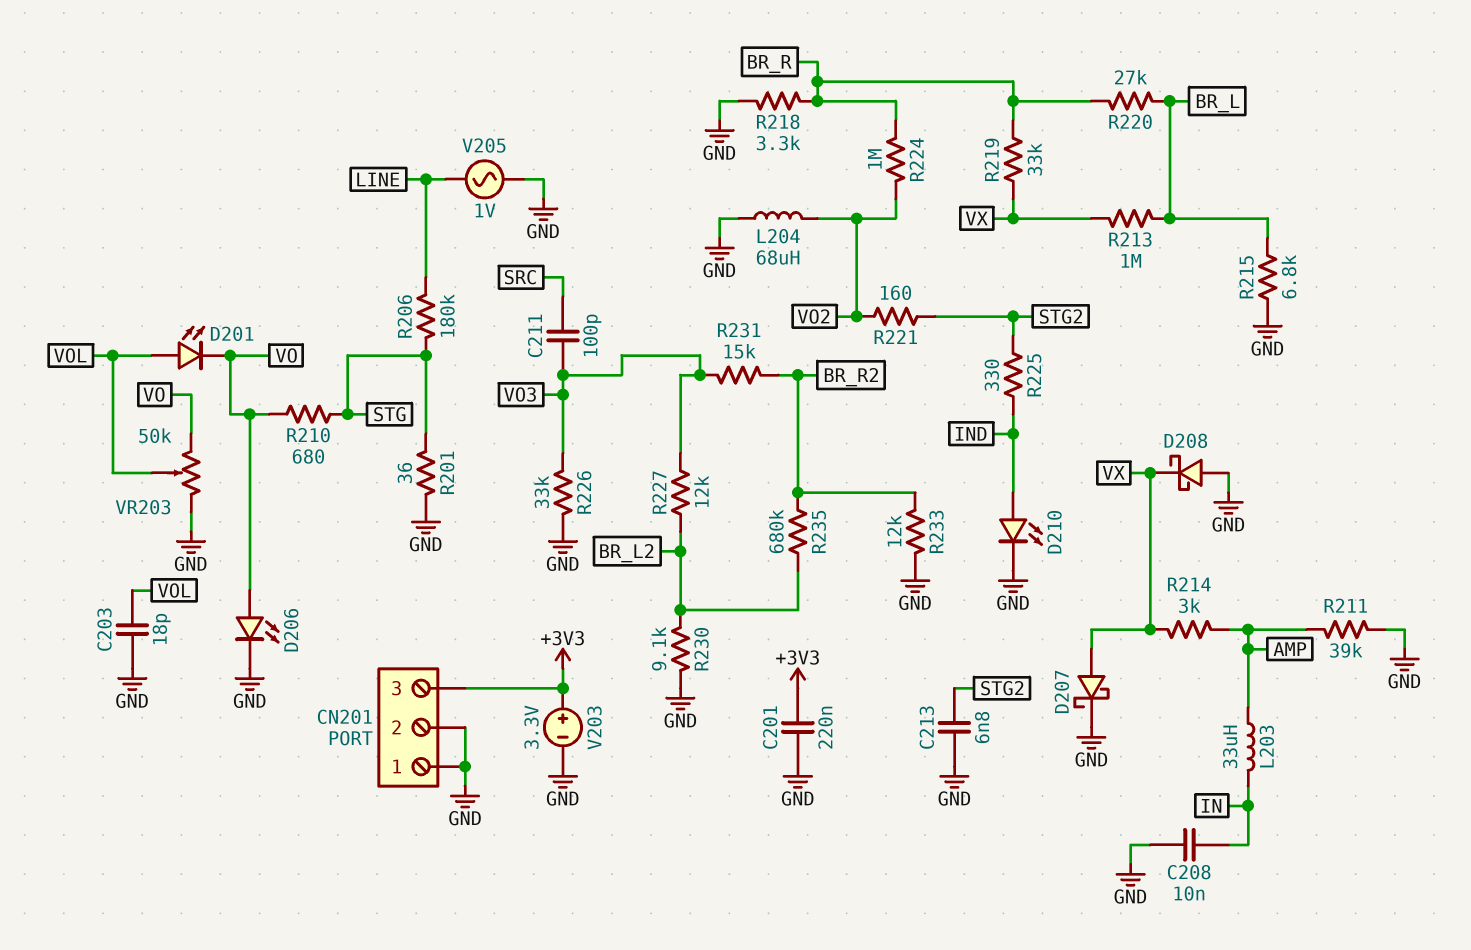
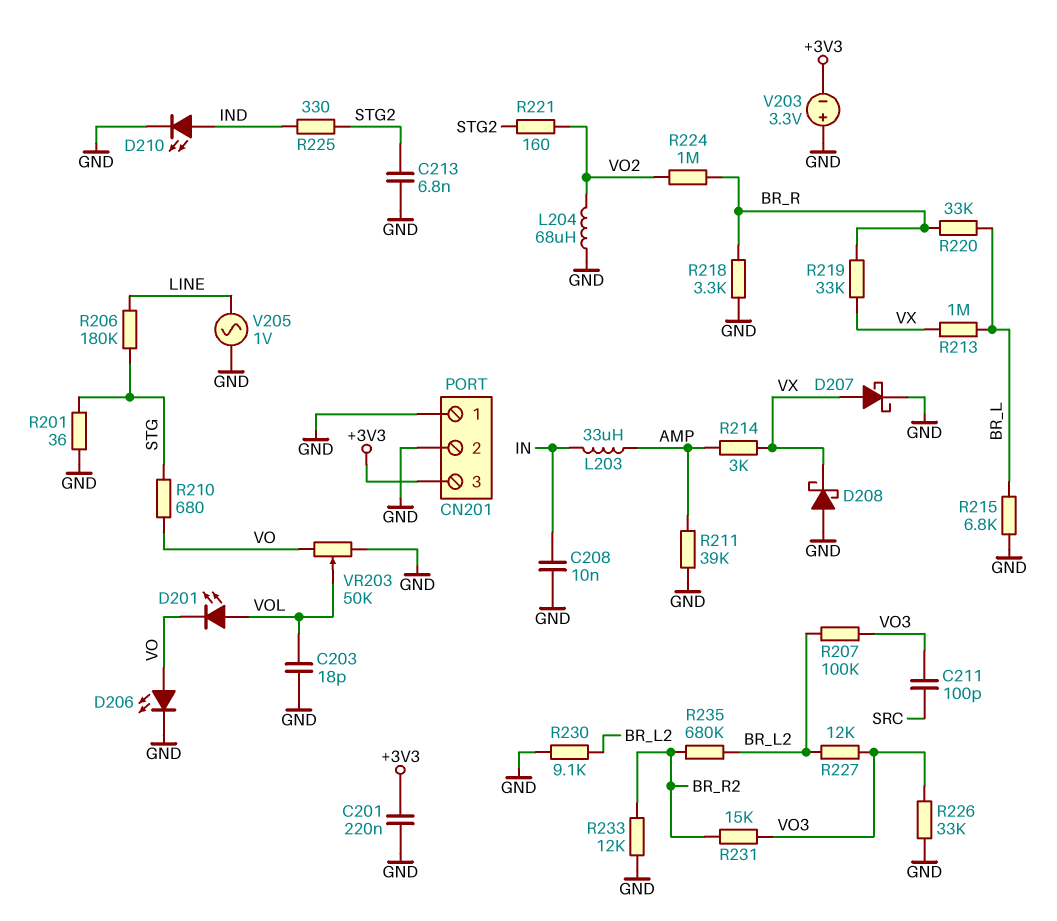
R207: none -> 100k (BR_L2, VO3)
R220: 27k (BR_L, BR_R) -> 33k (BR_L, BR_R)
V203: 3.3V (plus +3V3, minus GND) -> 3.3V (plus GND, minus +3V3)

